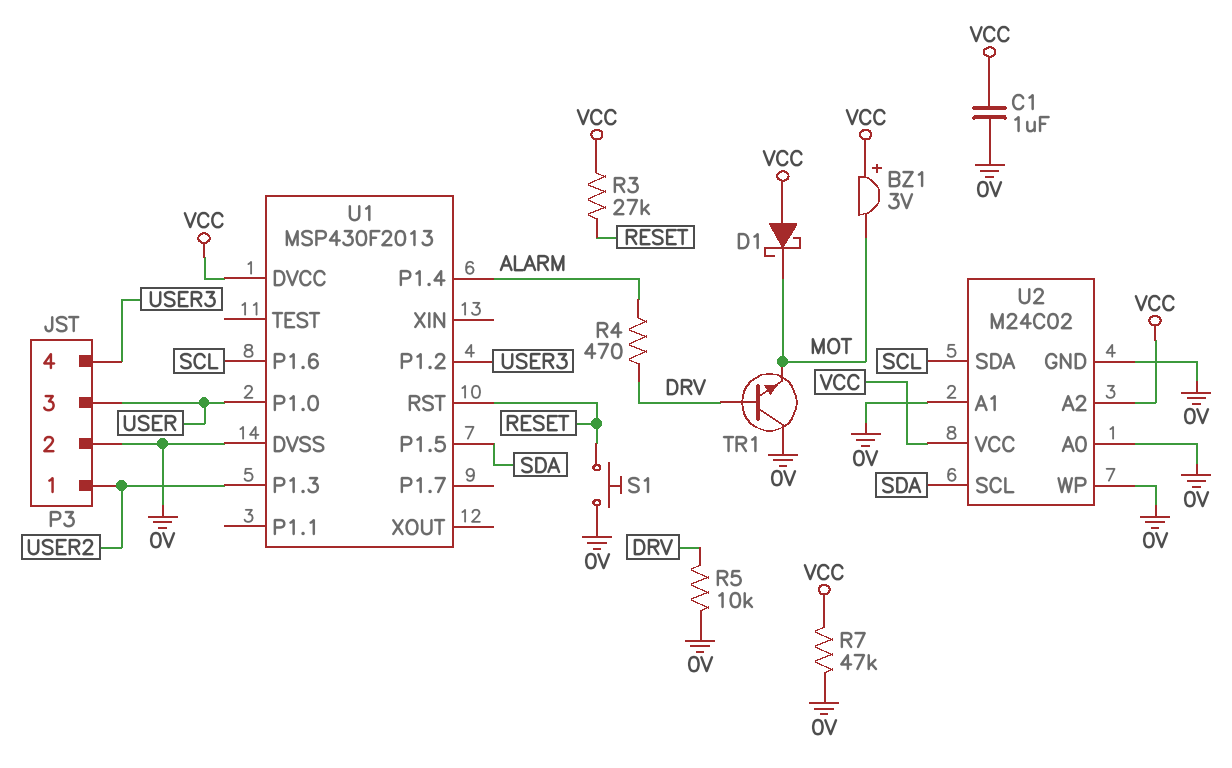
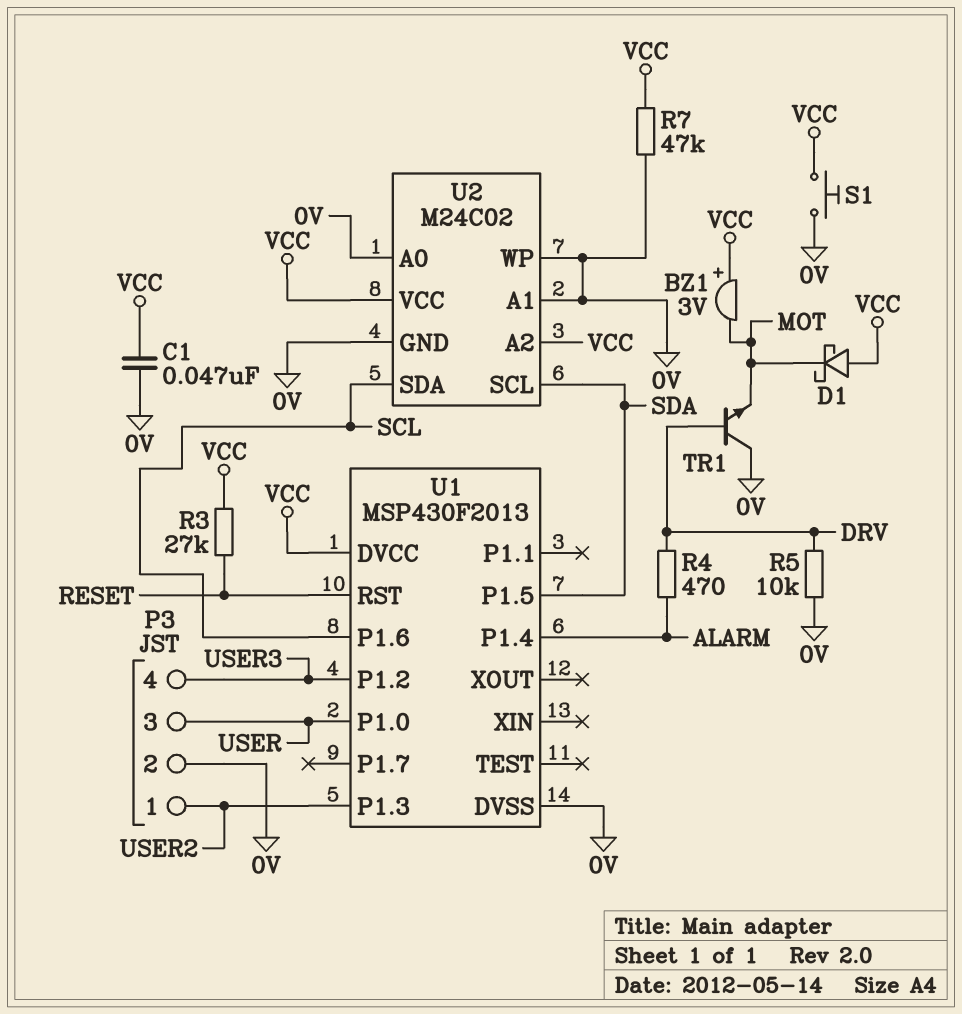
C1: 1uF (0V, VCC) -> 47nF (0V, VCC)
S1: button (0V, RESET) -> button (0V, VCC)

